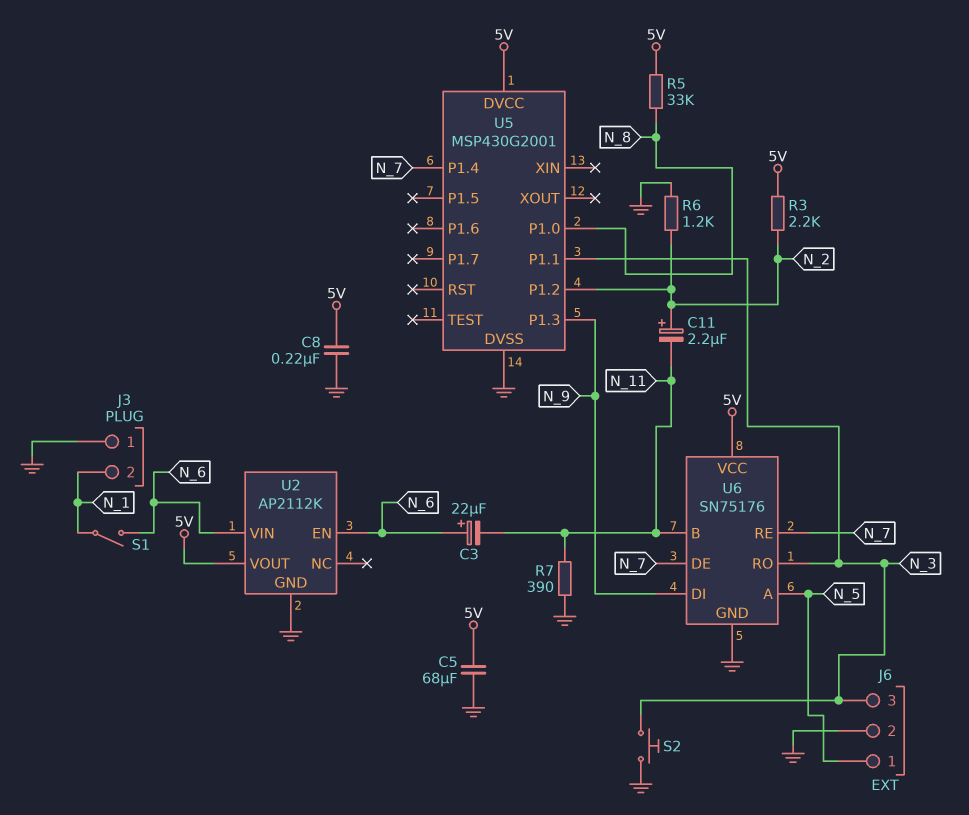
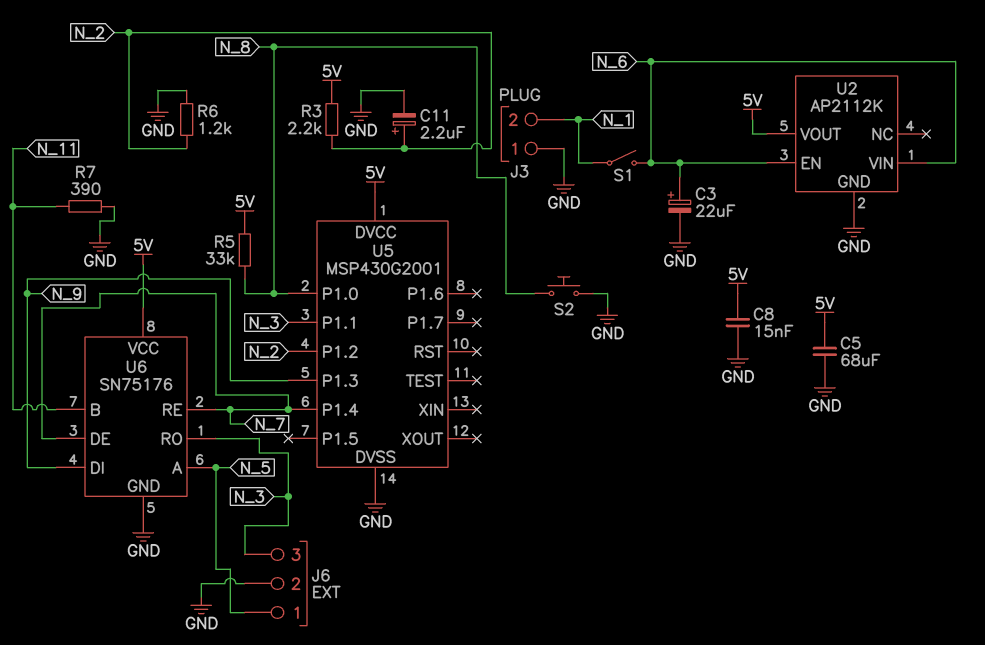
C3: 22uF (plus N_6, minus N_11) -> 22uF (plus N_6, minus GND)
C8: 220nF (5V, GND) -> 15nF (5V, GND)
C11: 2.2uF (plus N_2, minus N_11) -> 2.2uF (plus N_2, minus GND)
S2: button (GND, N_3) -> button (GND, N_8)

